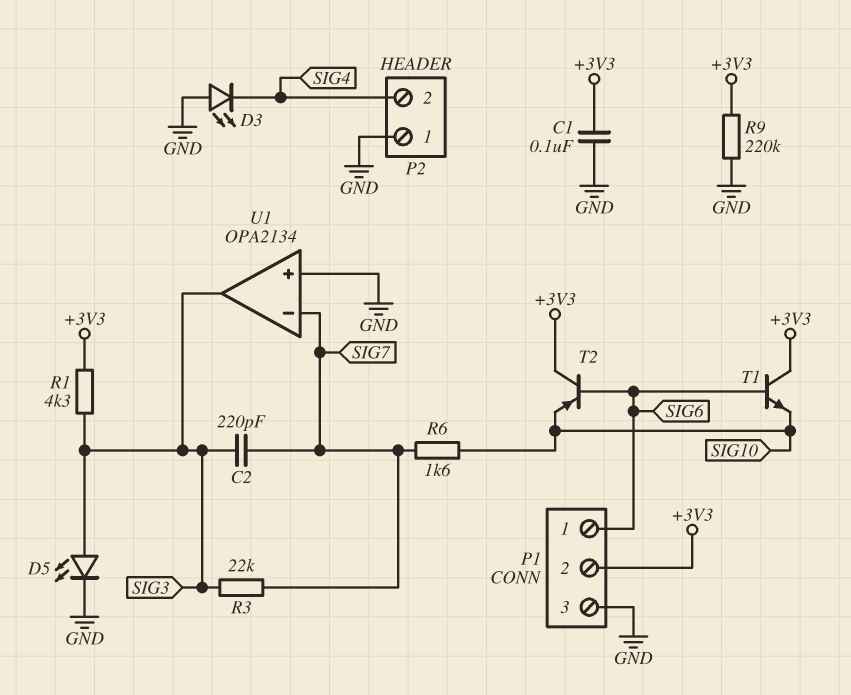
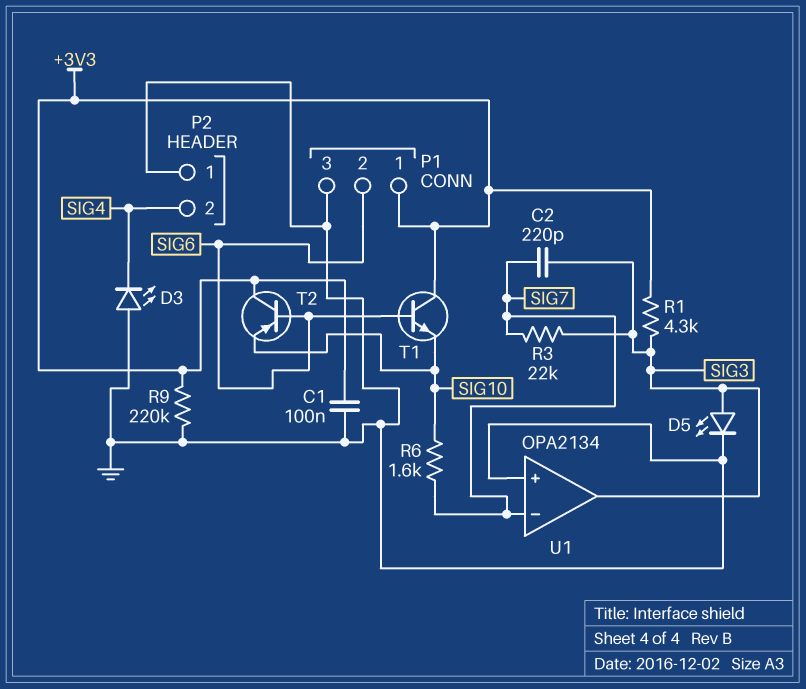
P1 pin 1: SIG6 -> +3V3
P1 pin 2: +3V3 -> SIG6

